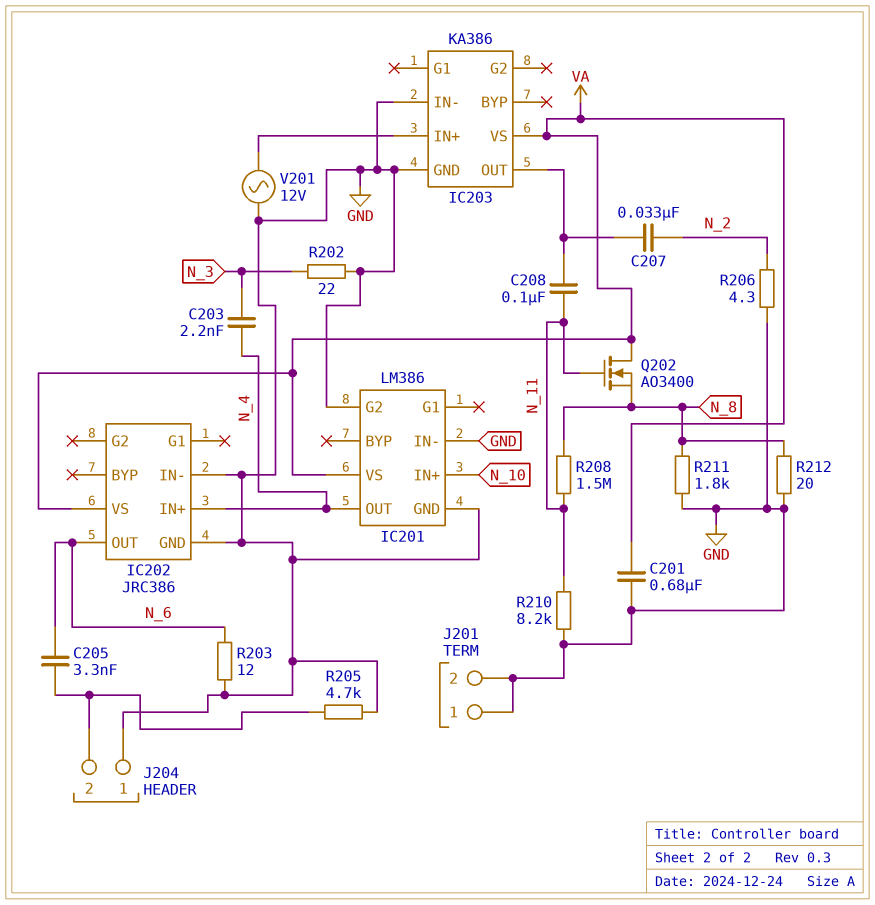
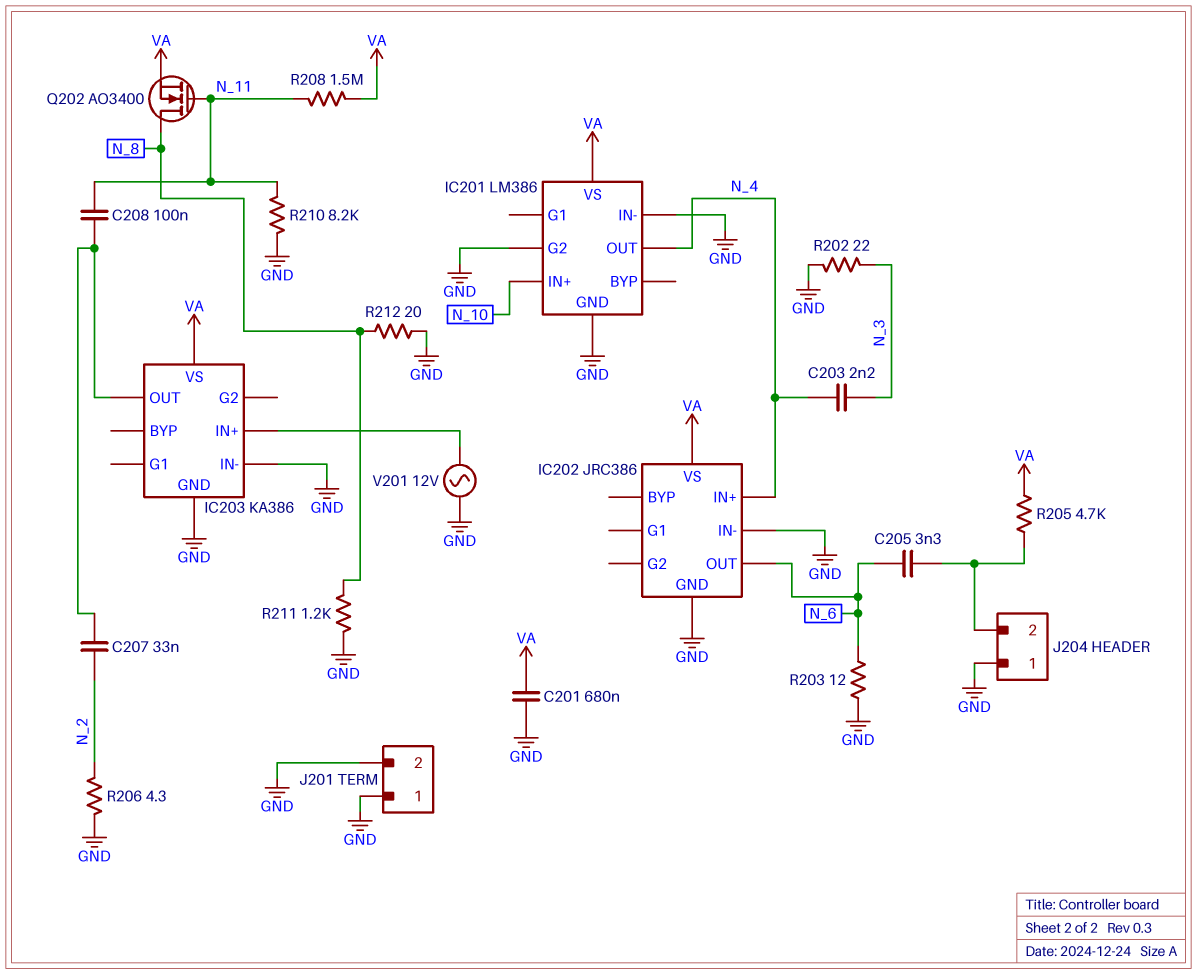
Q202: NMOS AO3400 (G N_11, D VA, S N_8) -> NMOS AO3400 (G N_11, D N_8, S VA)
R205: 4.7k (GND, J204/2) -> 4.7k (J204/2, VA)
R208: 1.5M (N_8, N_11) -> 1.5M (N_11, VA)
R211: 1.8k (GND, N_8) -> 1.2k (GND, N_8)

